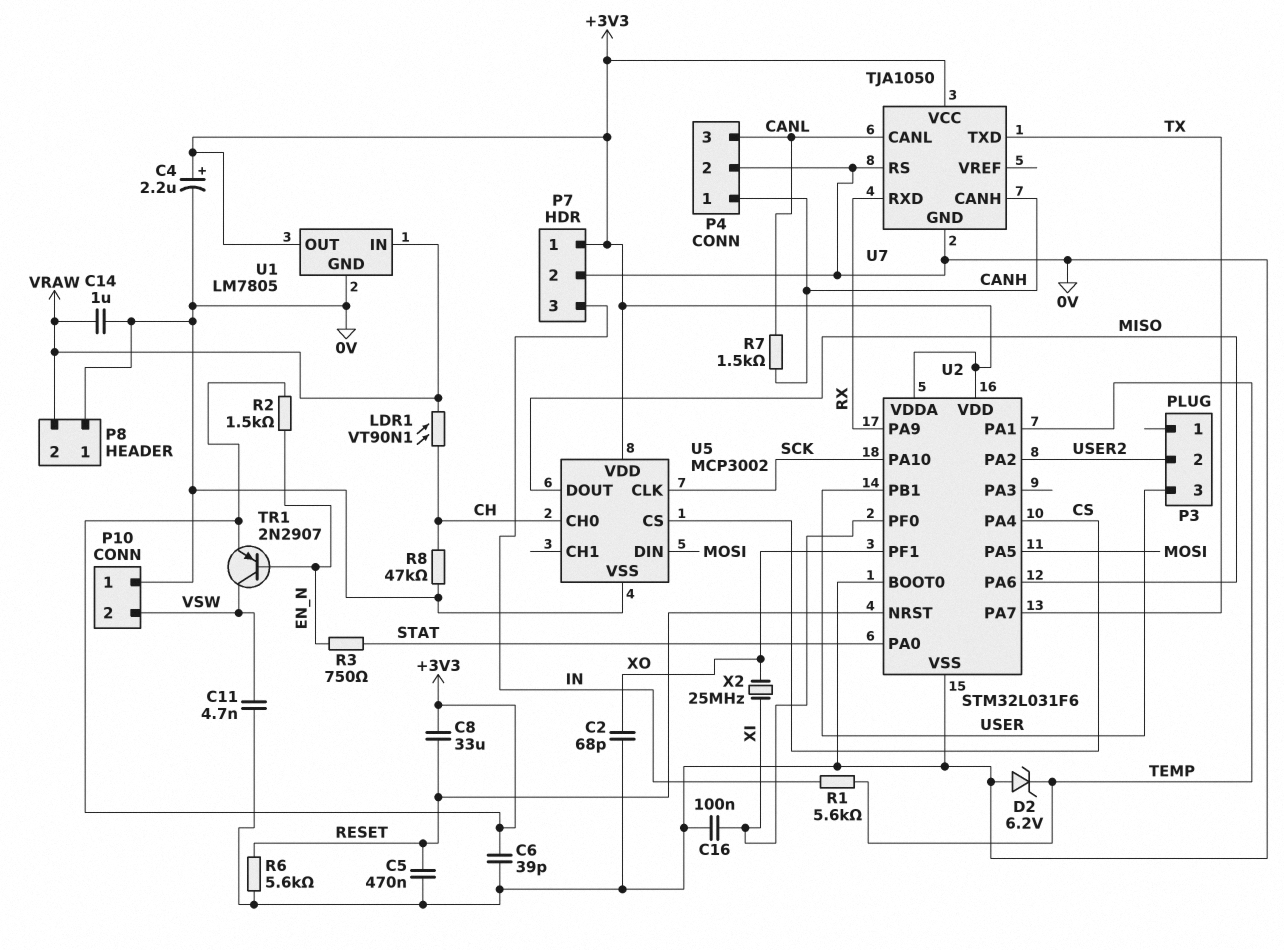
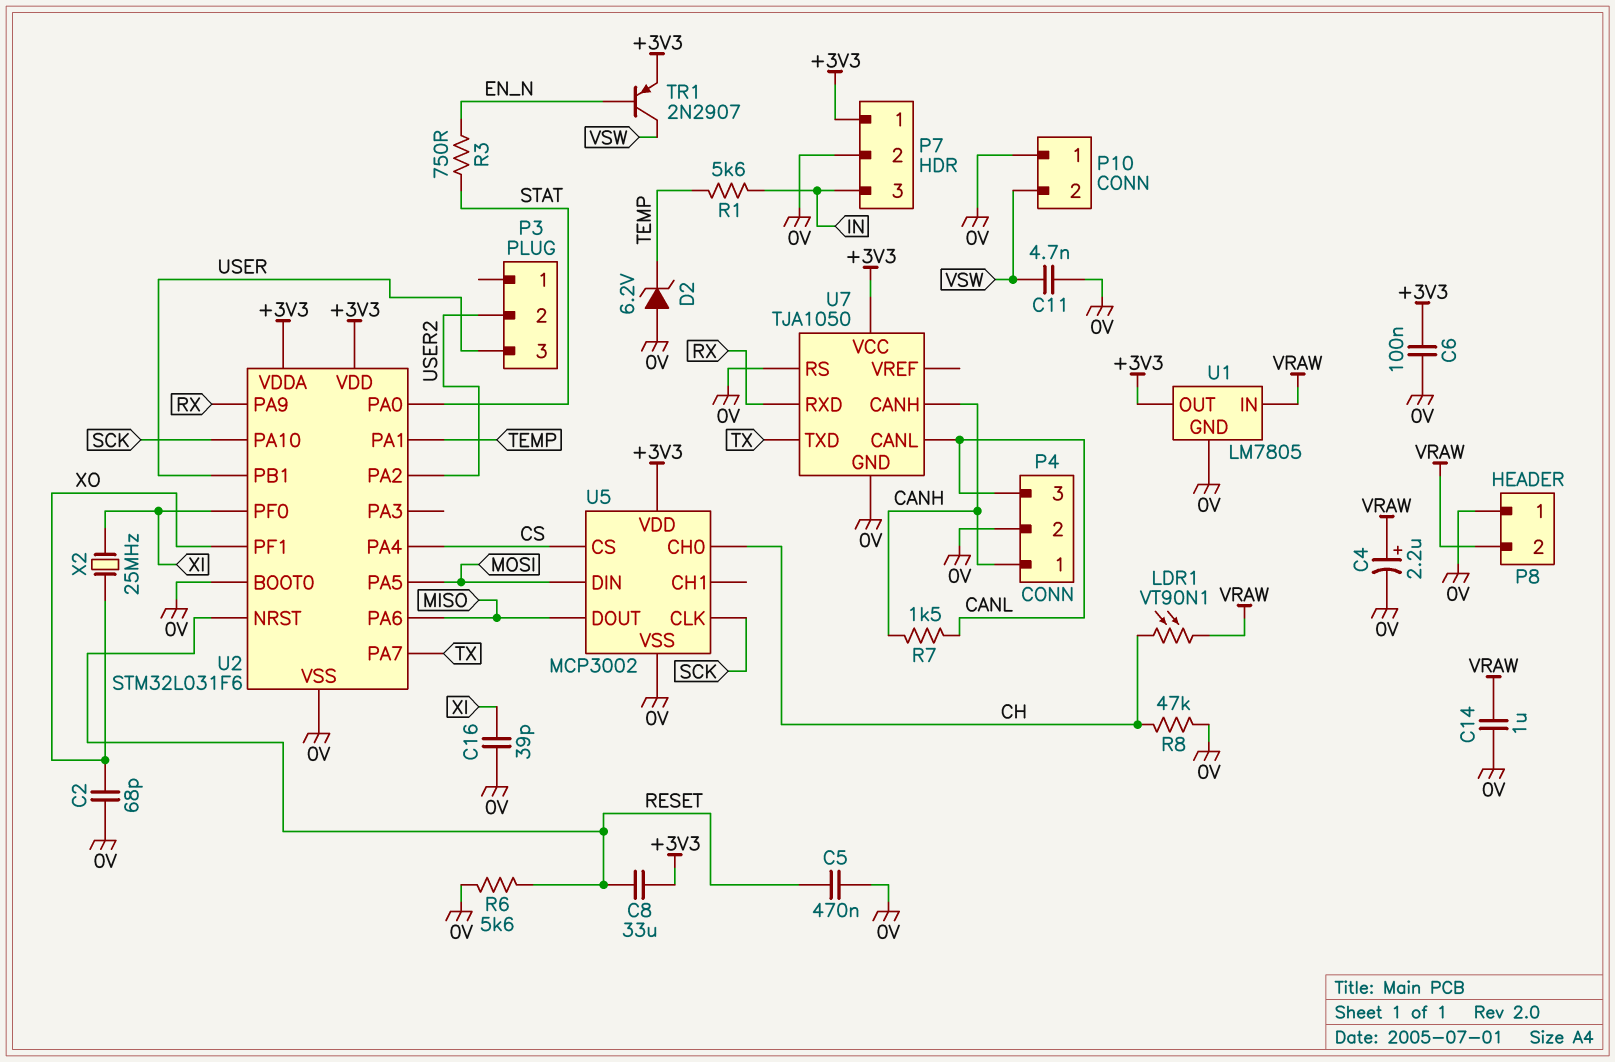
C4: 2.2uF (plus +3V3, minus 0V) -> 2.2uF (plus VRAW, minus 0V)
C6: 39pF (+3V3, 0V) -> 100nF (+3V3, 0V)
C16: 100nF (0V, XI) -> 39pF (0V, XI)
R2: 1.5k (+3V3, EN_N) -> none

